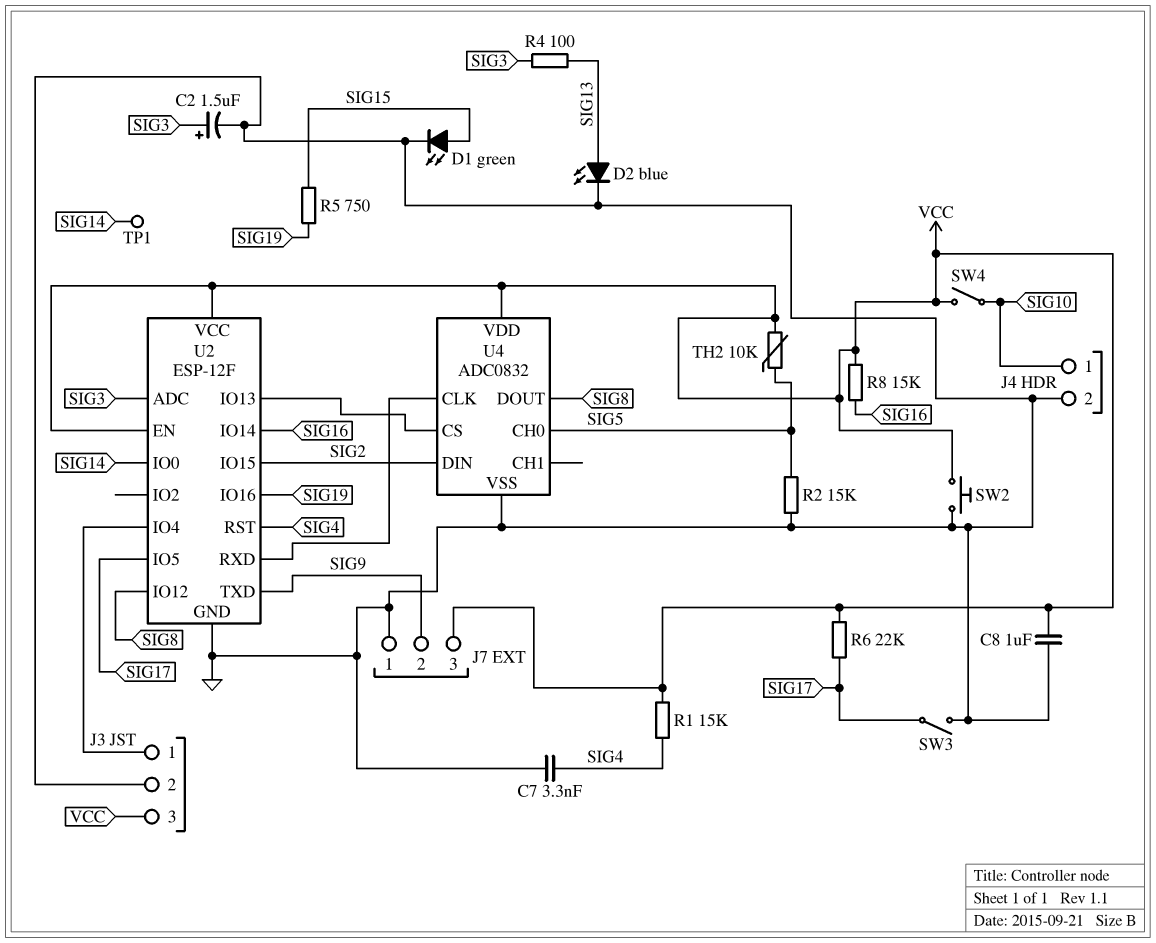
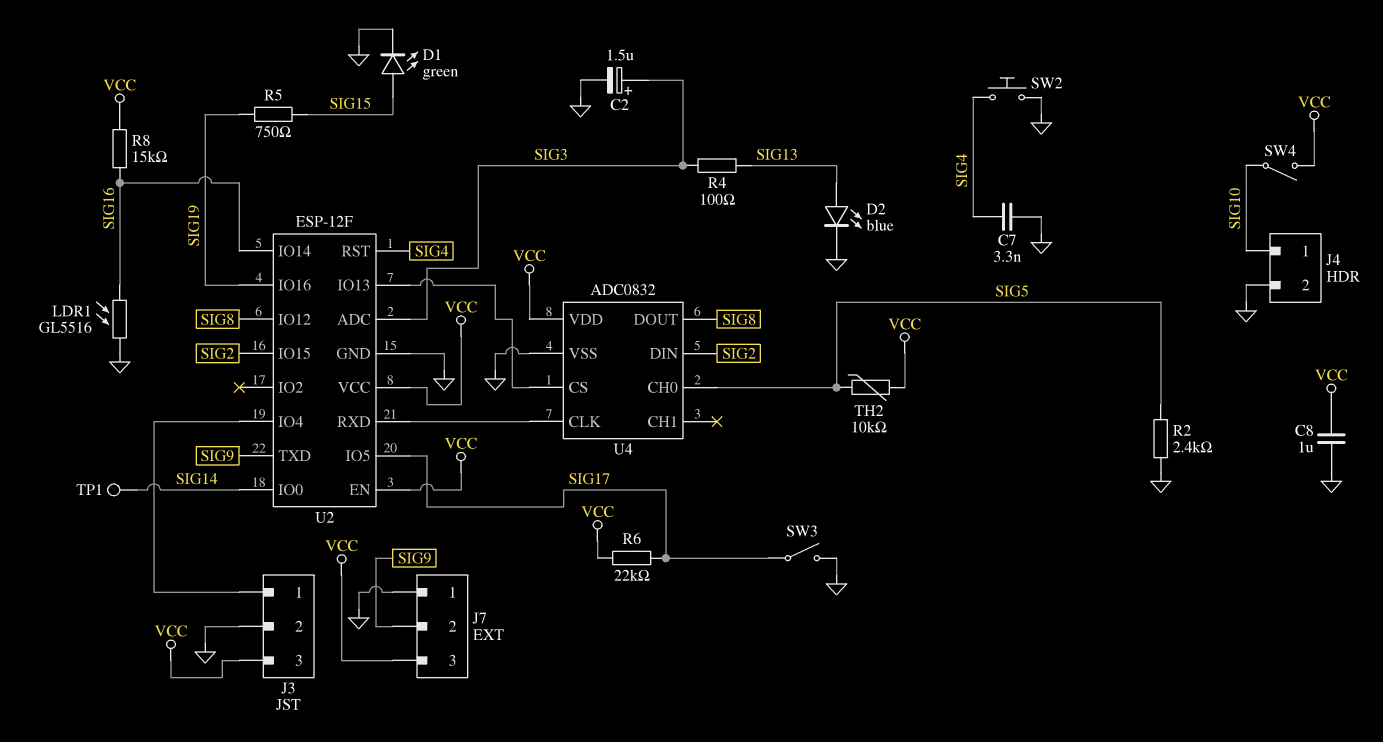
LDR1: none -> GL5516 (GND, SIG16)
R1: 15k (SIG4, VCC) -> none
R2: 15k (GND, SIG5) -> 2.4k (GND, SIG5)
SW2: button (GND, VCC) -> button (GND, SIG4)

